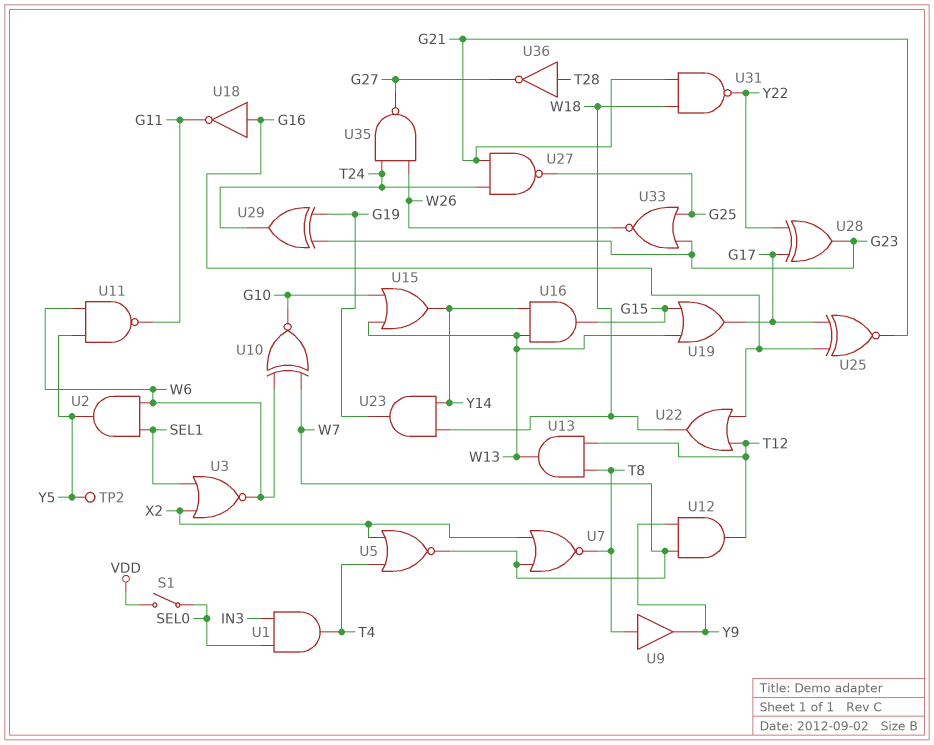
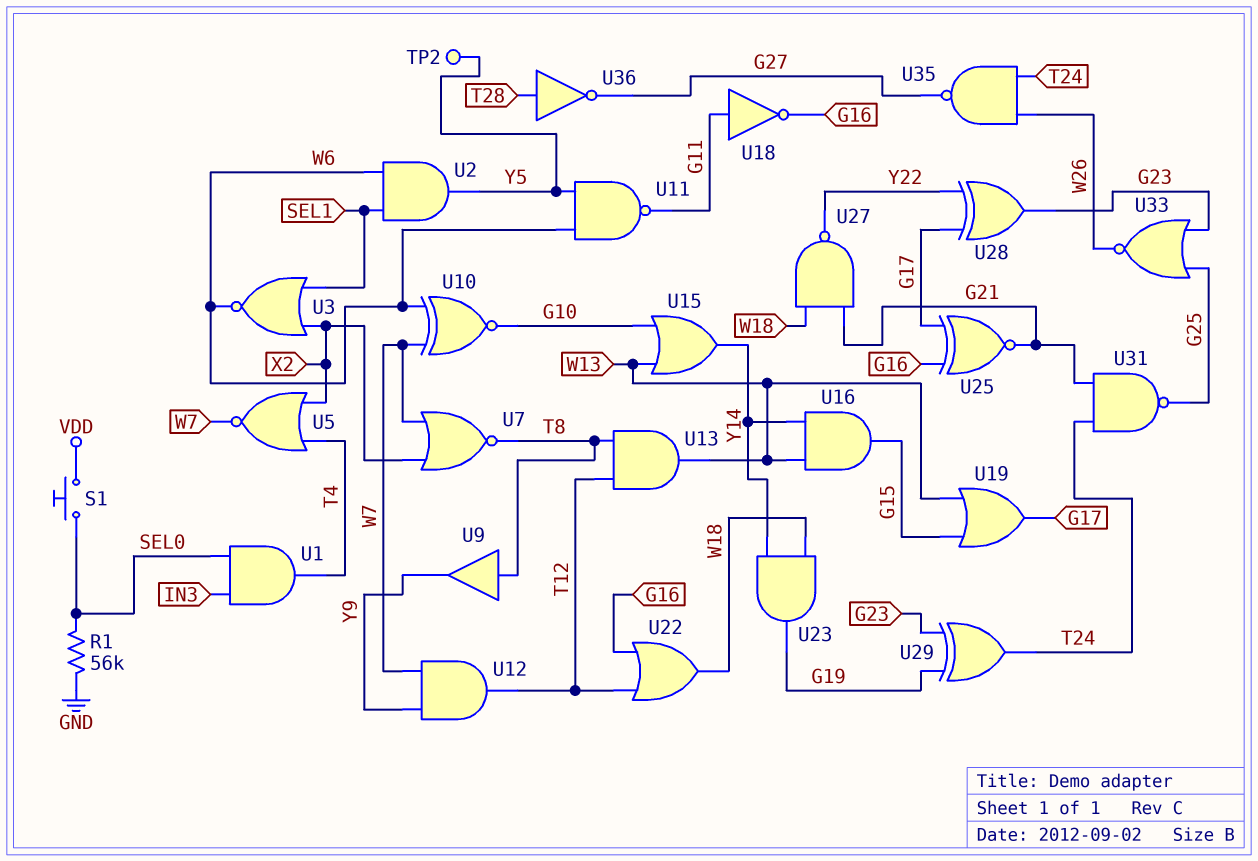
R1: none -> 56k (GND, SEL0)
S1: switch (SEL0, VDD) -> button (SEL0, VDD)
U18: NOT (in G16, out G11) -> NOT (in G11, out G16)
U27: NAND (in G21, in T24, out G25) -> NAND (in G21, in W18, out Y22)
U31: NAND (in G21, in W18, out Y22) -> NAND (in G21, in T24, out G25)

